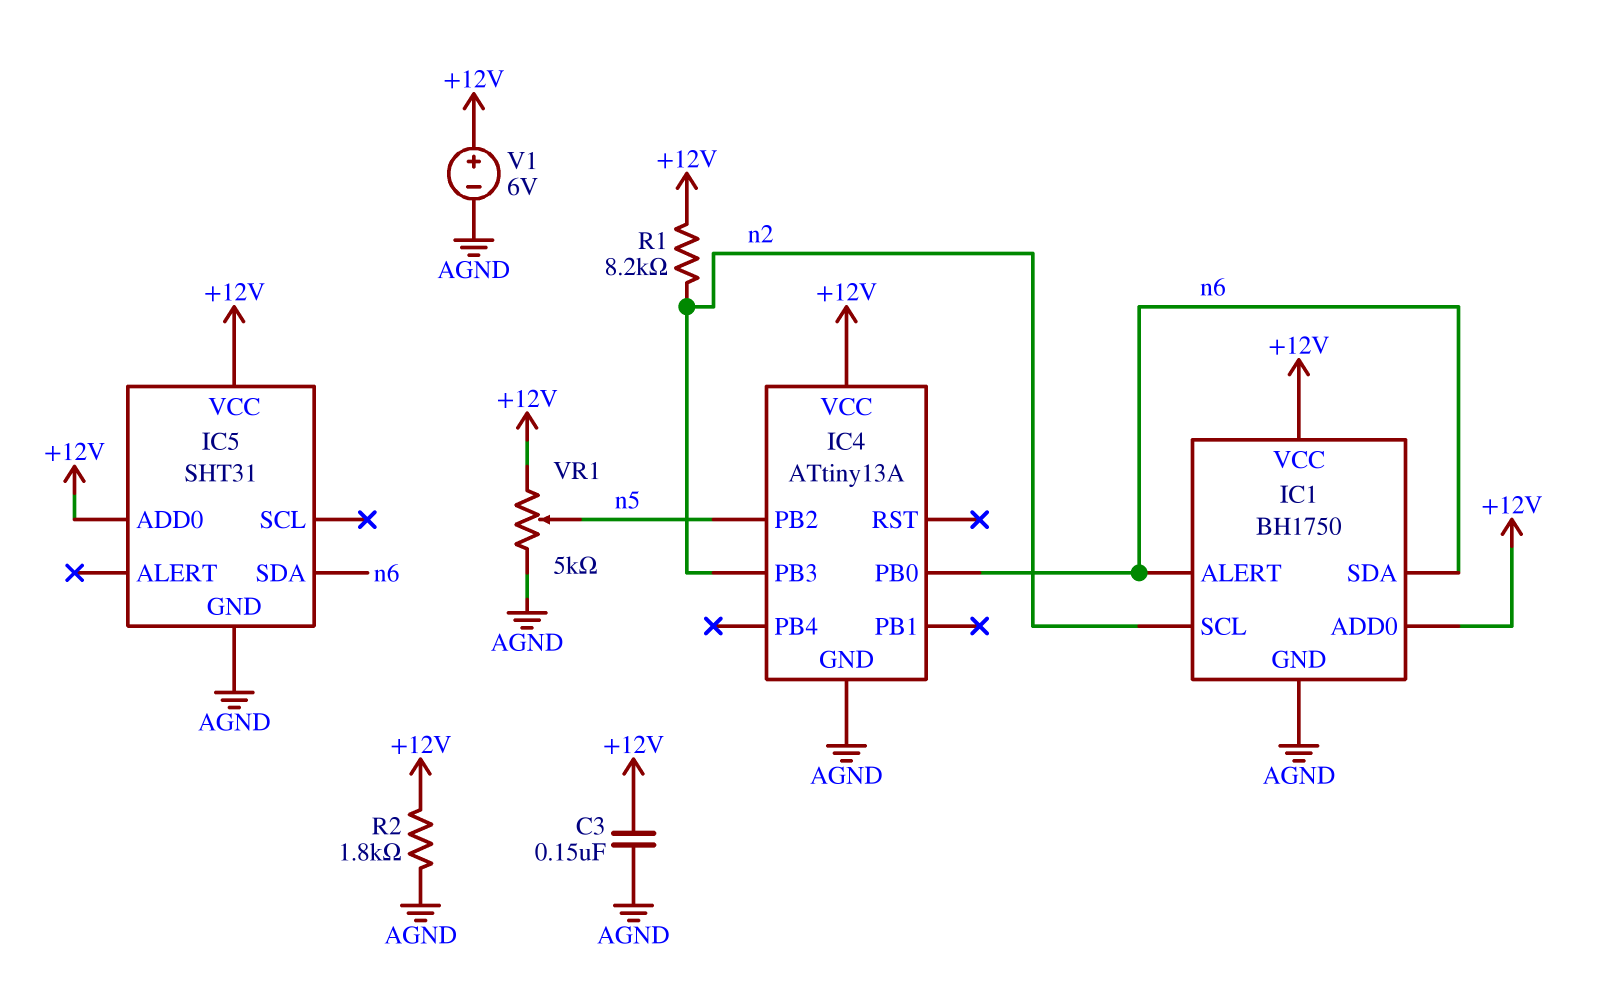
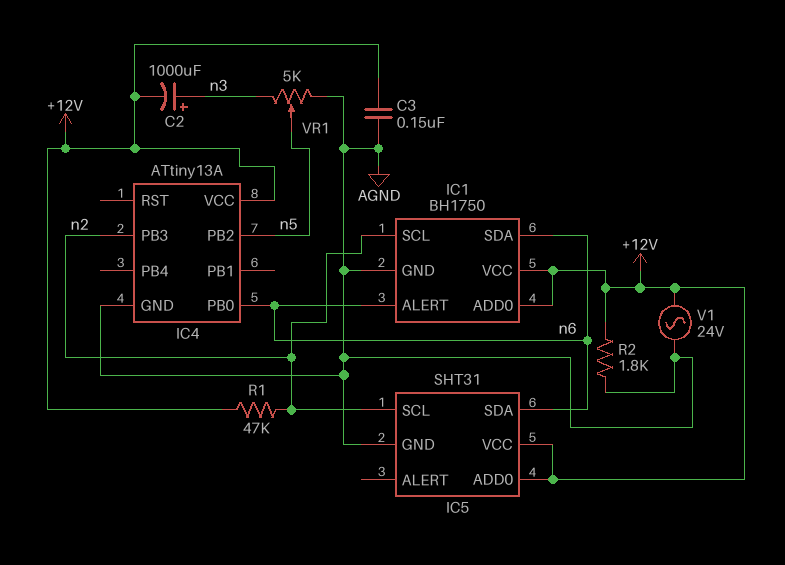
C2: none -> 1000uF (plus n3, minus +12V)
IC5 pin SCL: none -> n2
R1: 8.2k (+12V, n2) -> 47k (+12V, n2)
V1: 6V (plus +12V, minus AGND) -> AC 24V (+12V, AGND)
VR1: 5k (+12V, AGND, wiper n5) -> 5k (AGND, n3, wiper n5)

